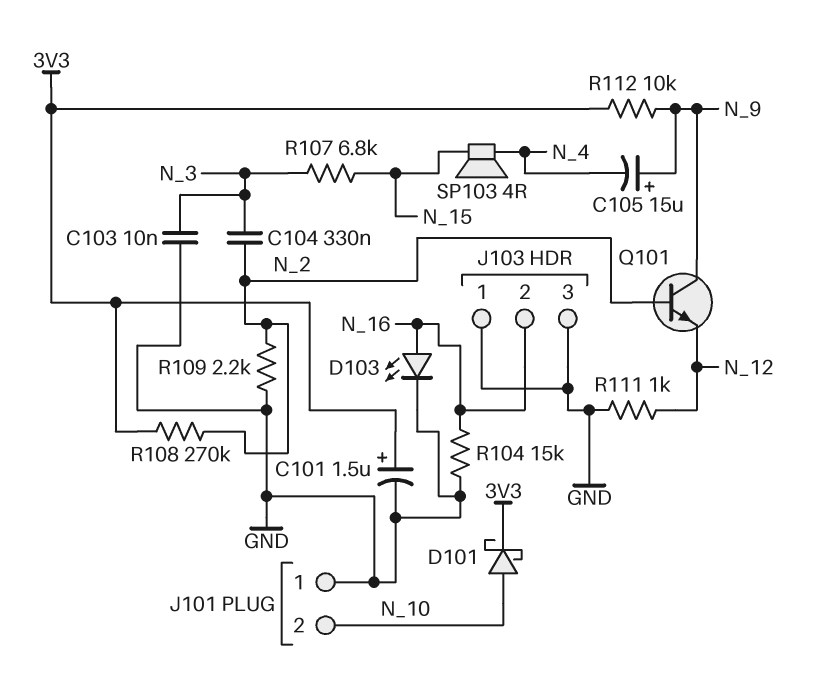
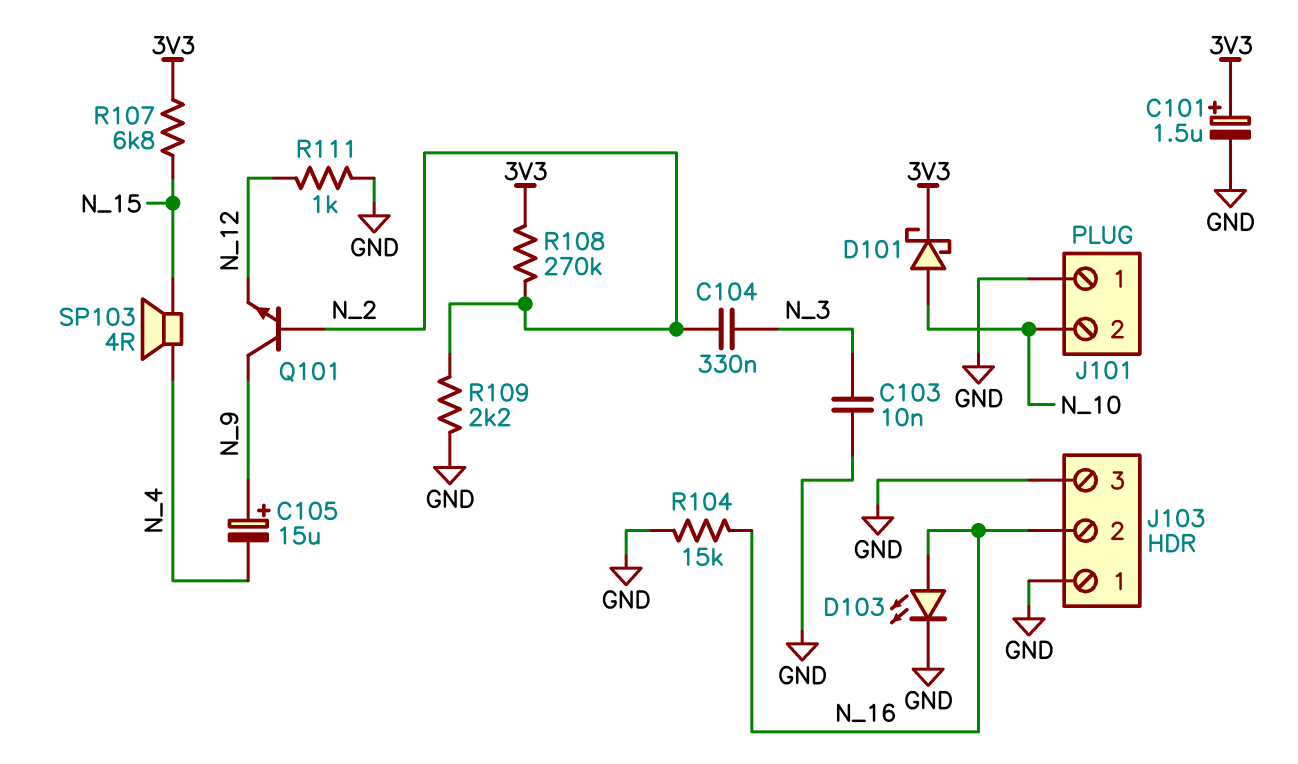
R107: 6.8k (N_3, N_15) -> 6.8k (3V3, N_15)
R112: 10k (3V3, N_9) -> none

